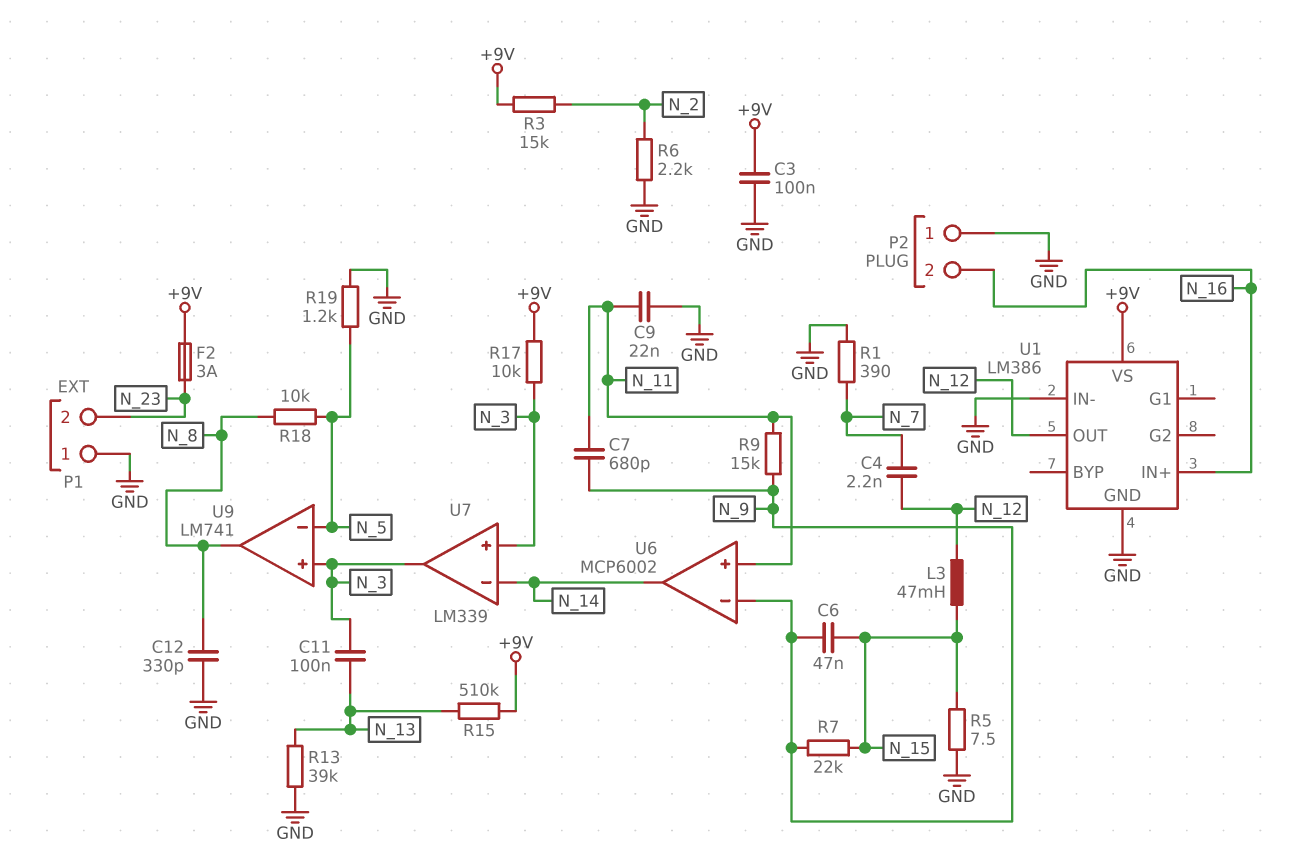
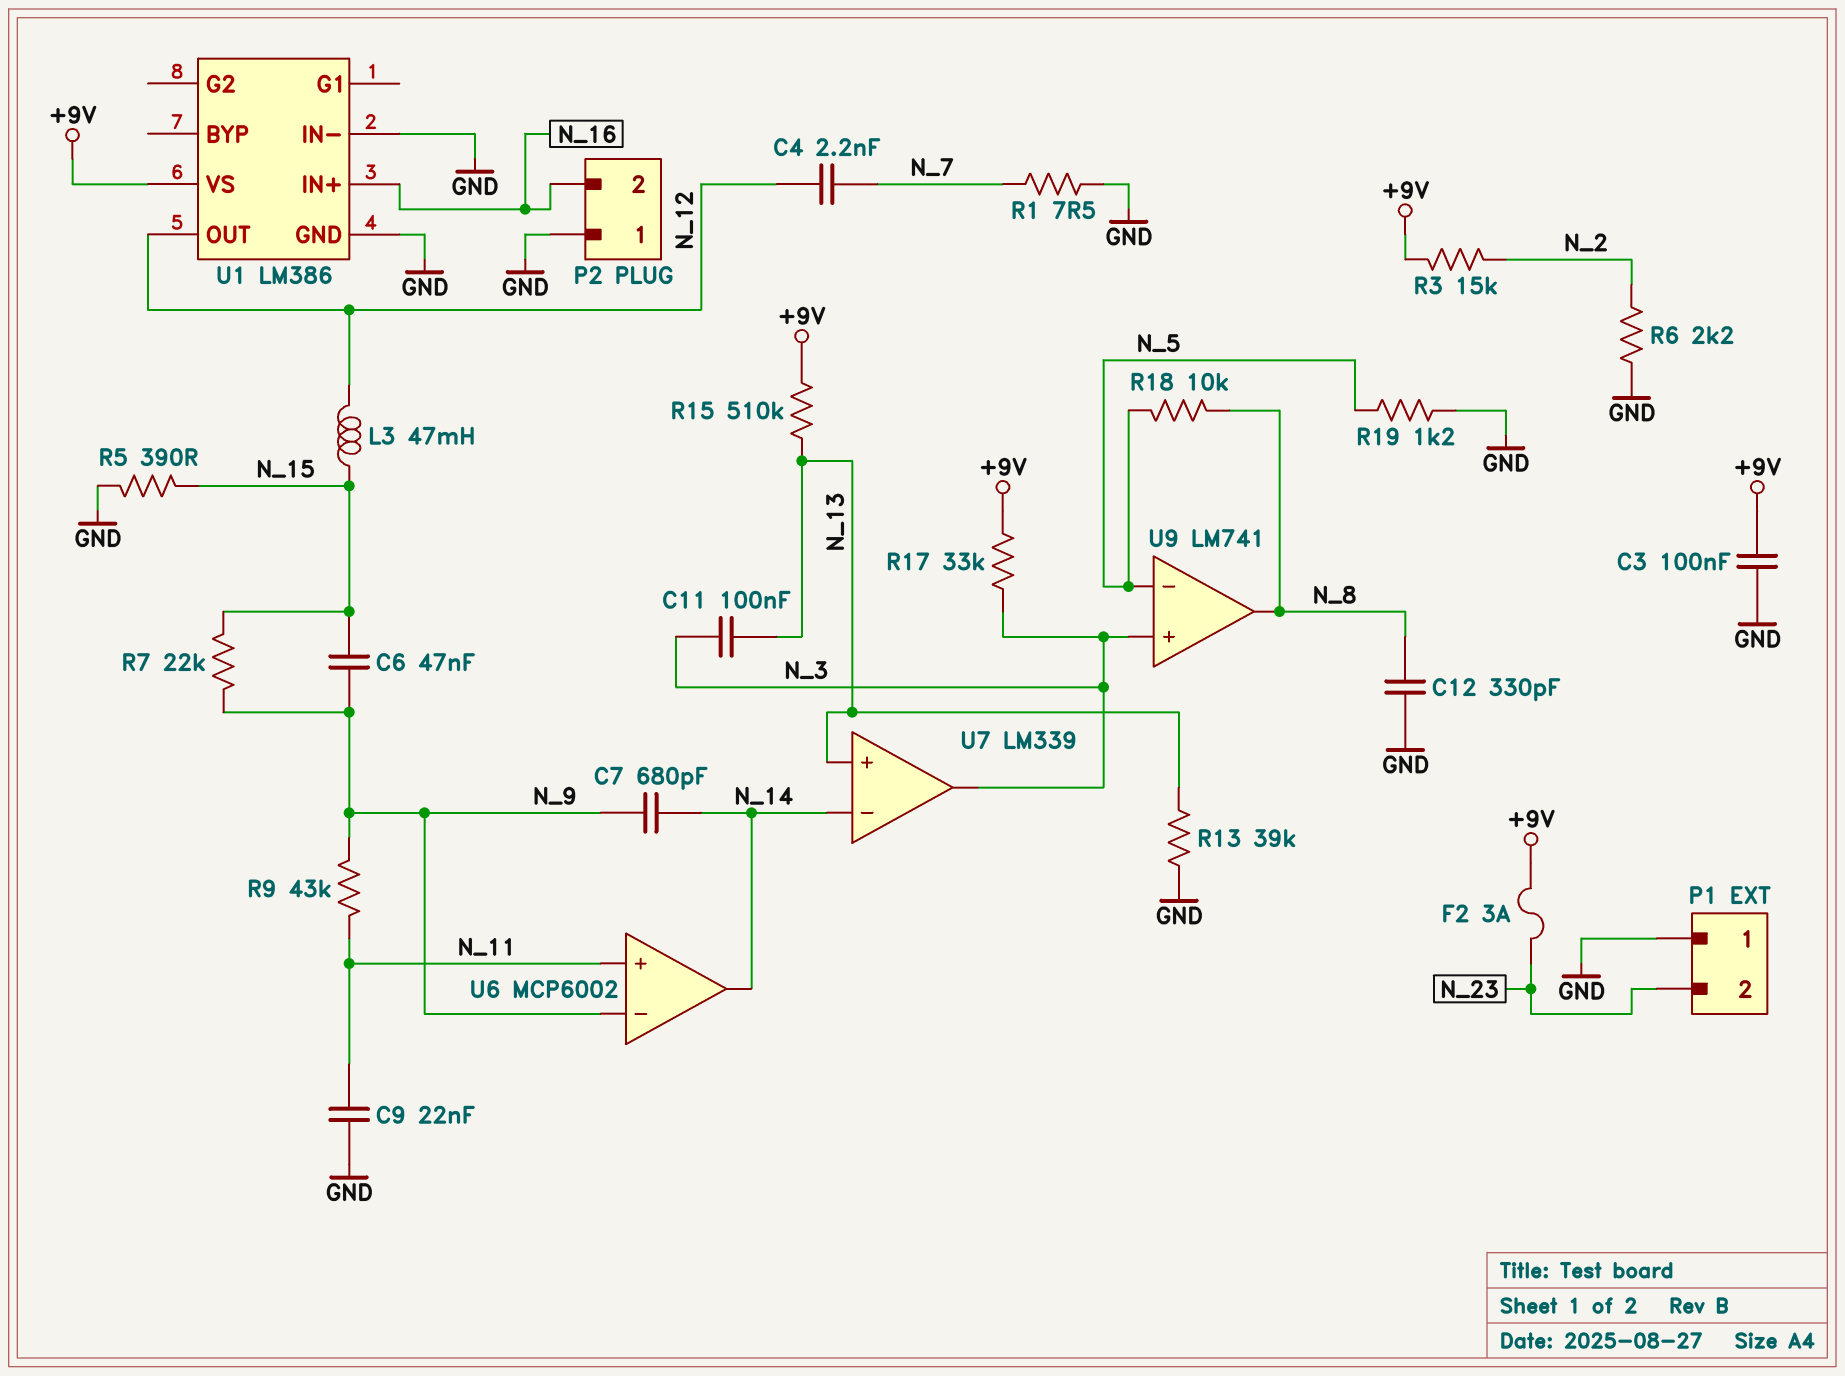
C7: 680pF (N_9, N_11) -> 680pF (N_9, N_14)
R1: 390 (GND, N_7) -> 7.5 (GND, N_7)
R5: 7.5 (GND, N_15) -> 390 (GND, N_15)
R9: 15k (N_9, N_11) -> 43k (N_9, N_11)
R17: 10k (+9V, N_3) -> 33k (+9V, N_3)
U7 pin in+: N_3 -> N_13

